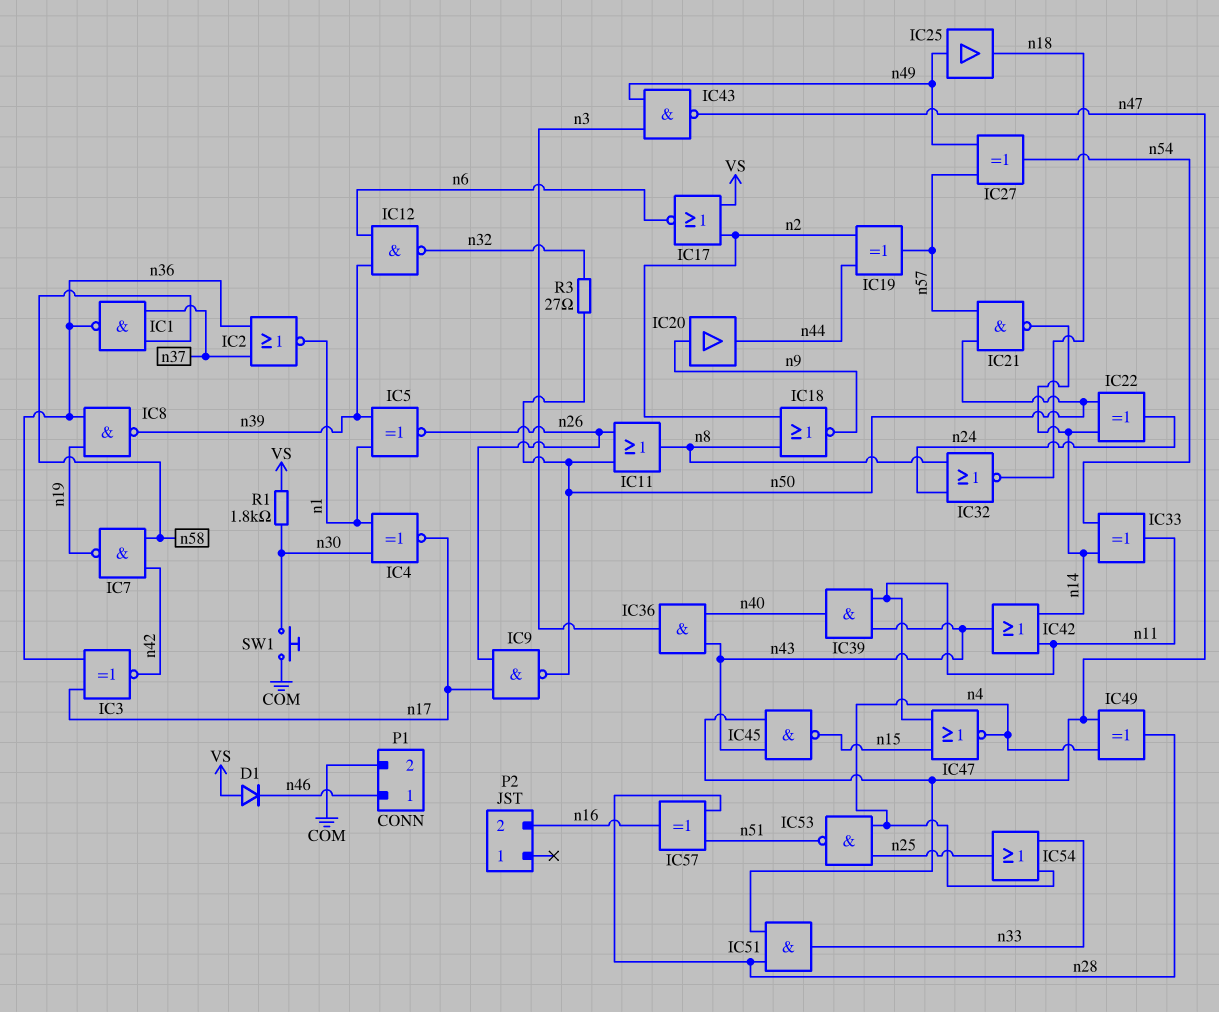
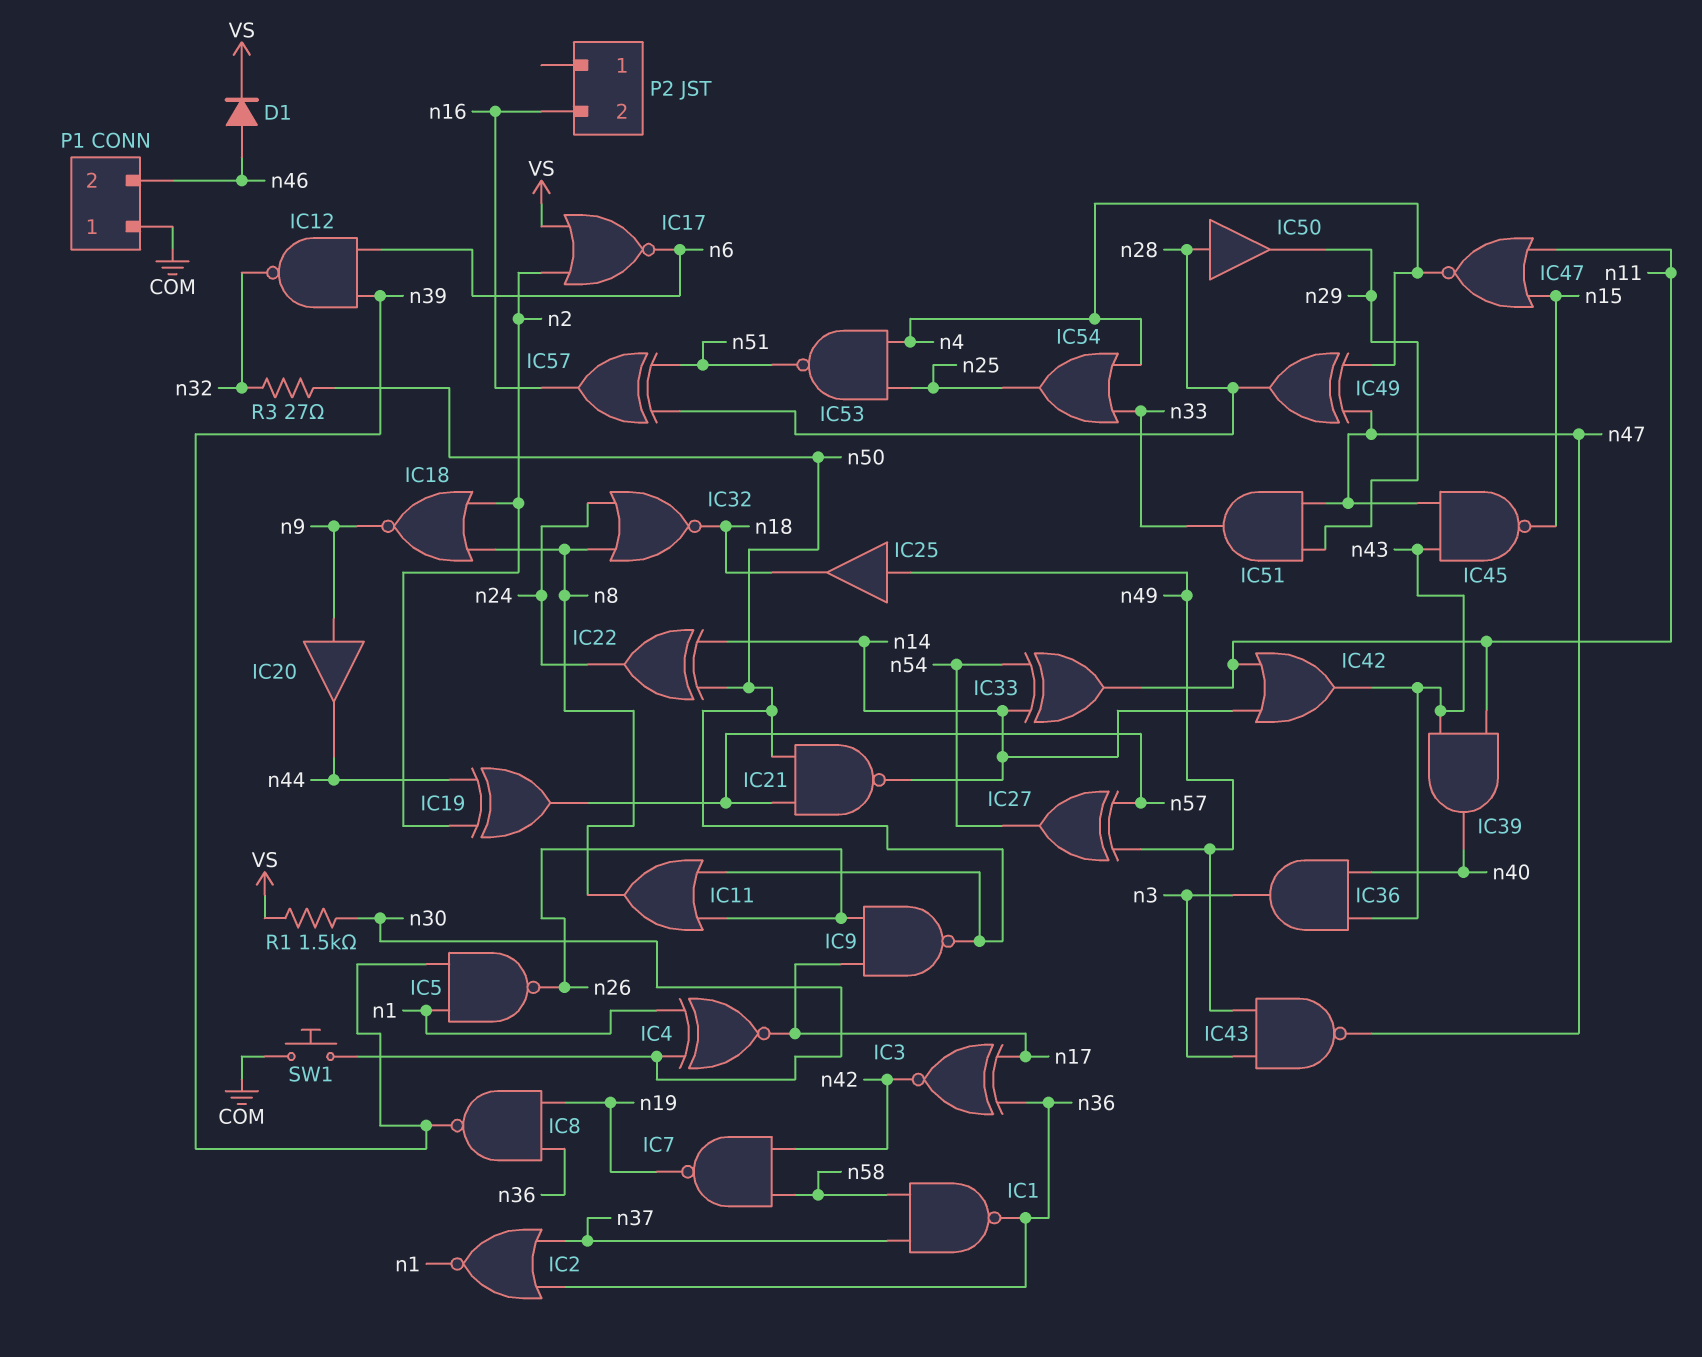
D1: diode (A VS, K n46) -> diode (A n46, K VS)
IC5: XNOR (in n1, in n39, out n26) -> NAND (in n1, in n39, out n26)
IC50: none -> buffer (in n28, out n29)
IC51: AND (in n28, in n47, out n33) -> AND (in n29, in n47, out n33)
P1 pin 1: n46 -> COM
P1 pin 2: COM -> n46
R1: 1.8k (VS, n30) -> 1.5k (VS, n30)

